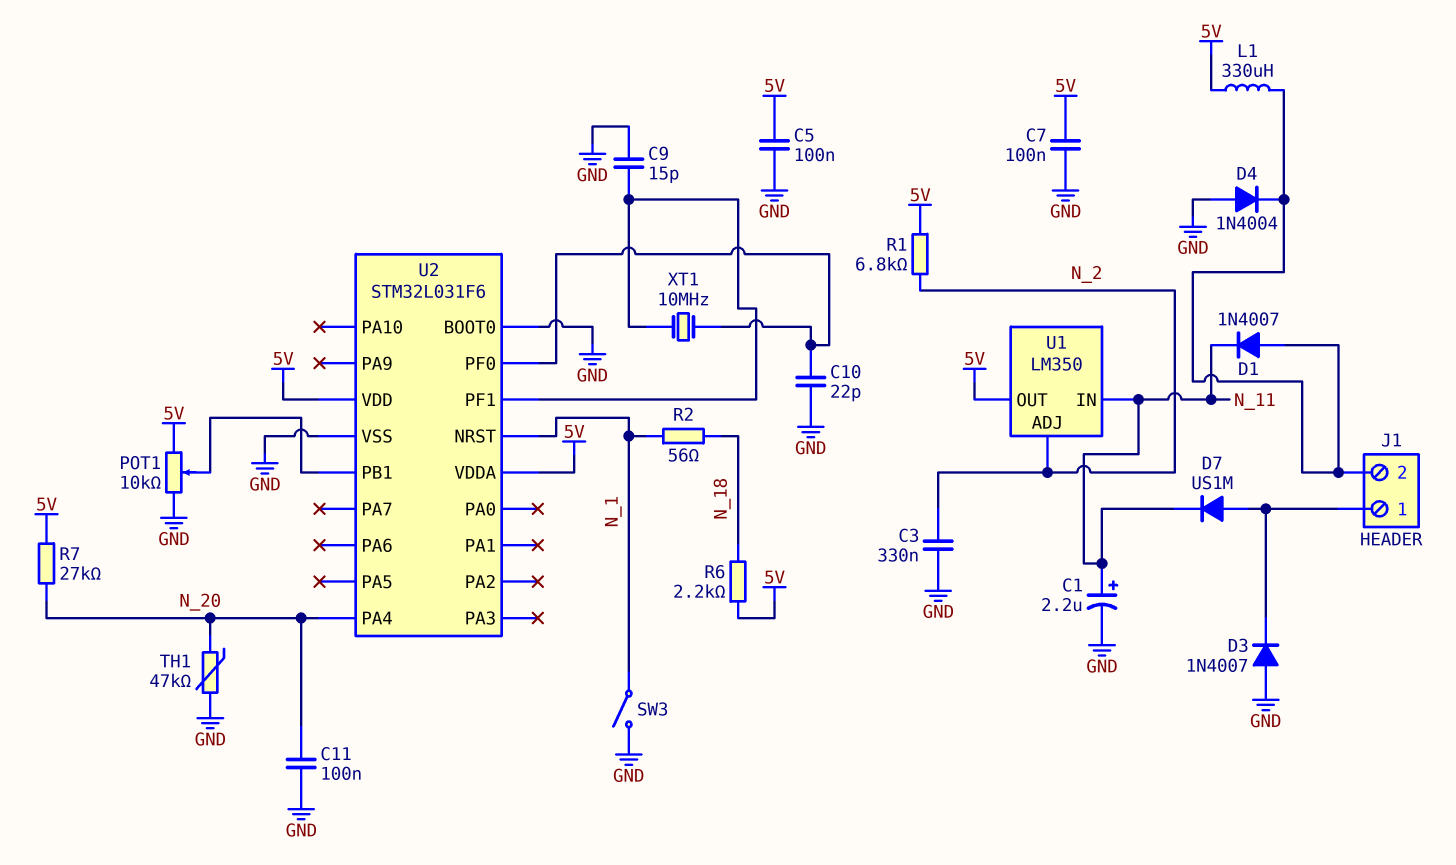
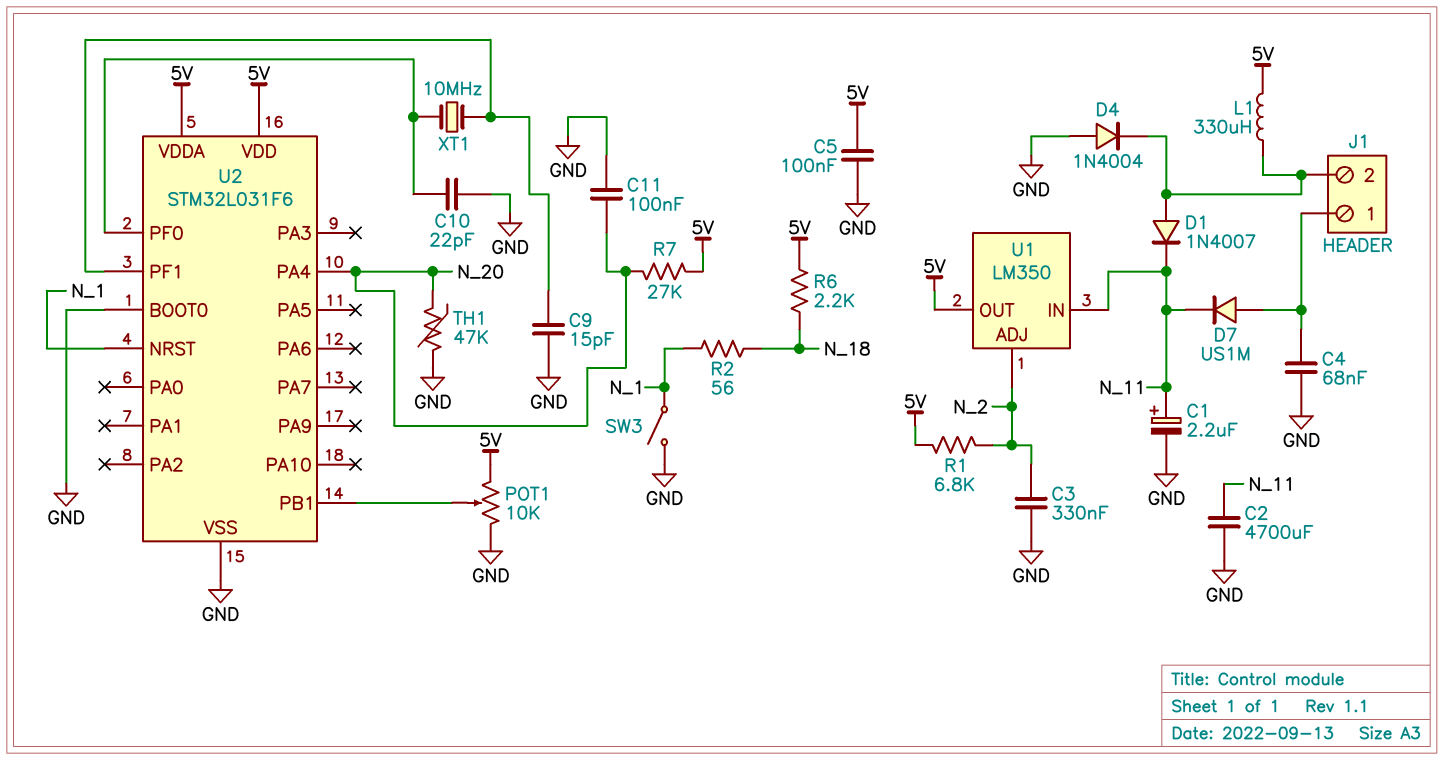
C2: none -> 4700uF (GND, N_11)
C4: none -> 68nF (GND, J1/1)
C7: 100nF (5V, GND) -> none
D3: diode 1N4007 (A GND, K J1/1) -> none

